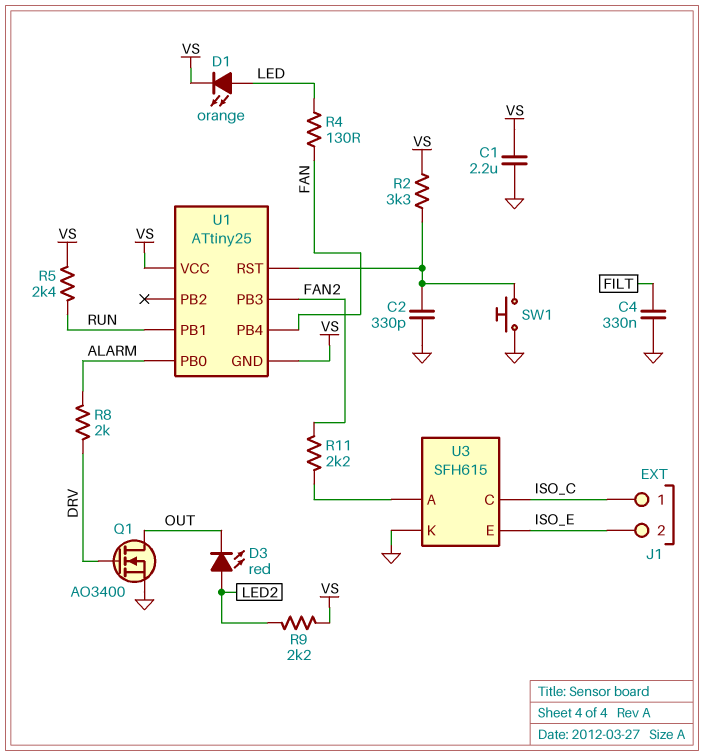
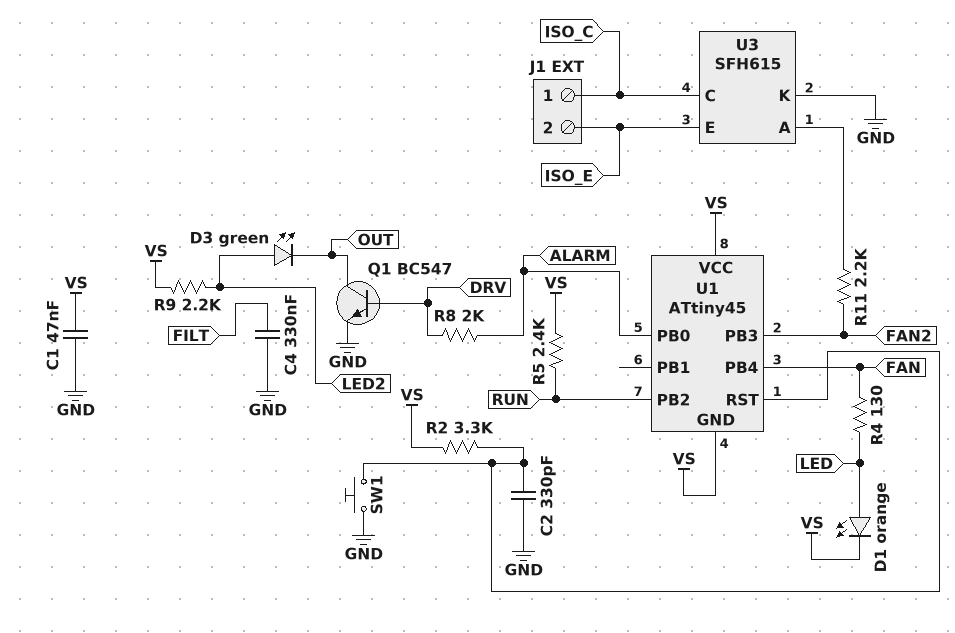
C1: 2.2uF (GND, VS) -> 47nF (GND, VS)
D3: LED red (A LED2, K OUT) -> LED green (A LED2, K OUT)
Q1: NMOS AO3400 (G DRV, D OUT, S GND) -> NPN BC547 (B DRV, C OUT, E GND)
U1: ATtiny25 -> ATtiny45
U1 pin PB1: RUN -> none
U1 pin PB2: none -> RUN

